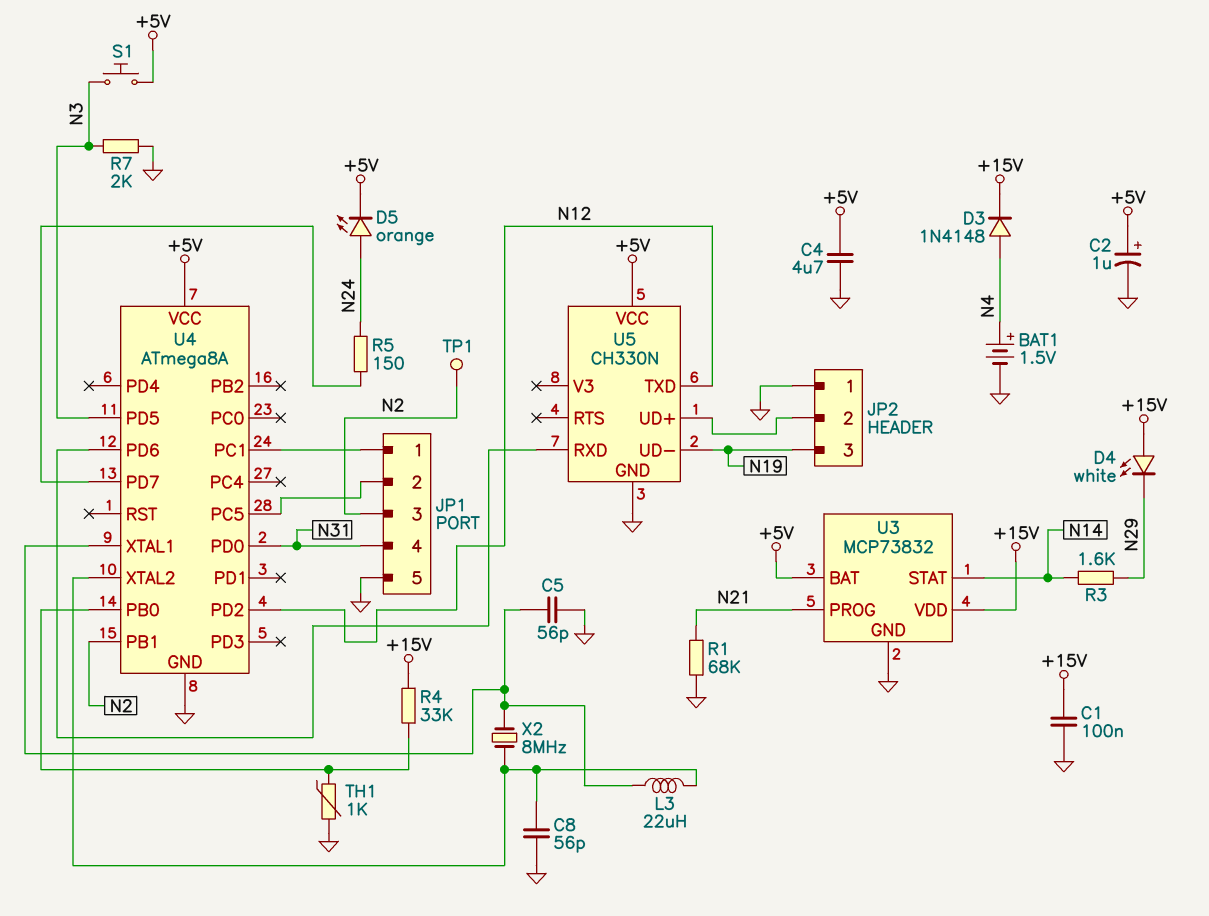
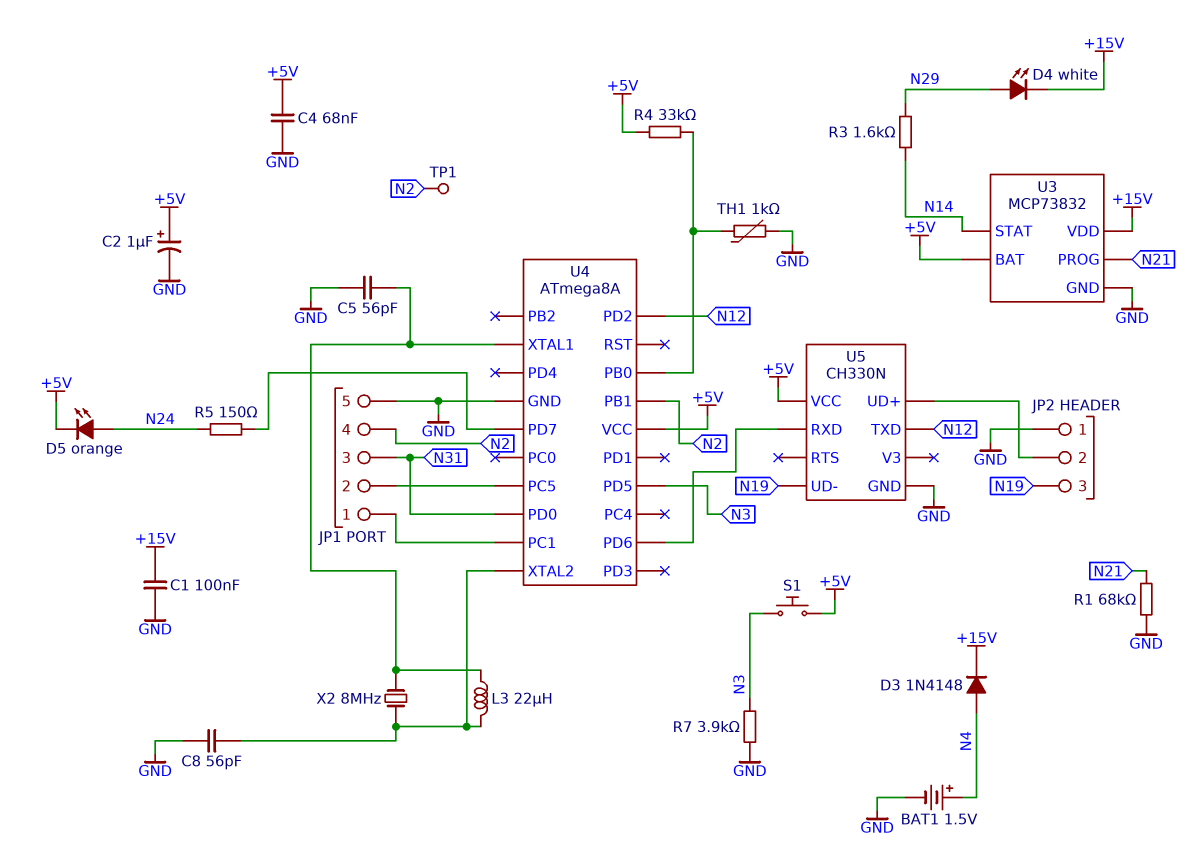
C4: 4.7uF (+5V, GND) -> 68nF (+5V, GND)
D4: LED white (A +15V, K N29) -> LED white (A N29, K +15V)
JP1 pin 3: N2 -> N31
JP1 pin 4: N31 -> N2
R4: 33k (+15V, U4/PB0) -> 33k (+5V, U4/PB0)
R7: 2k (GND, N3) -> 3.9k (GND, N3)

